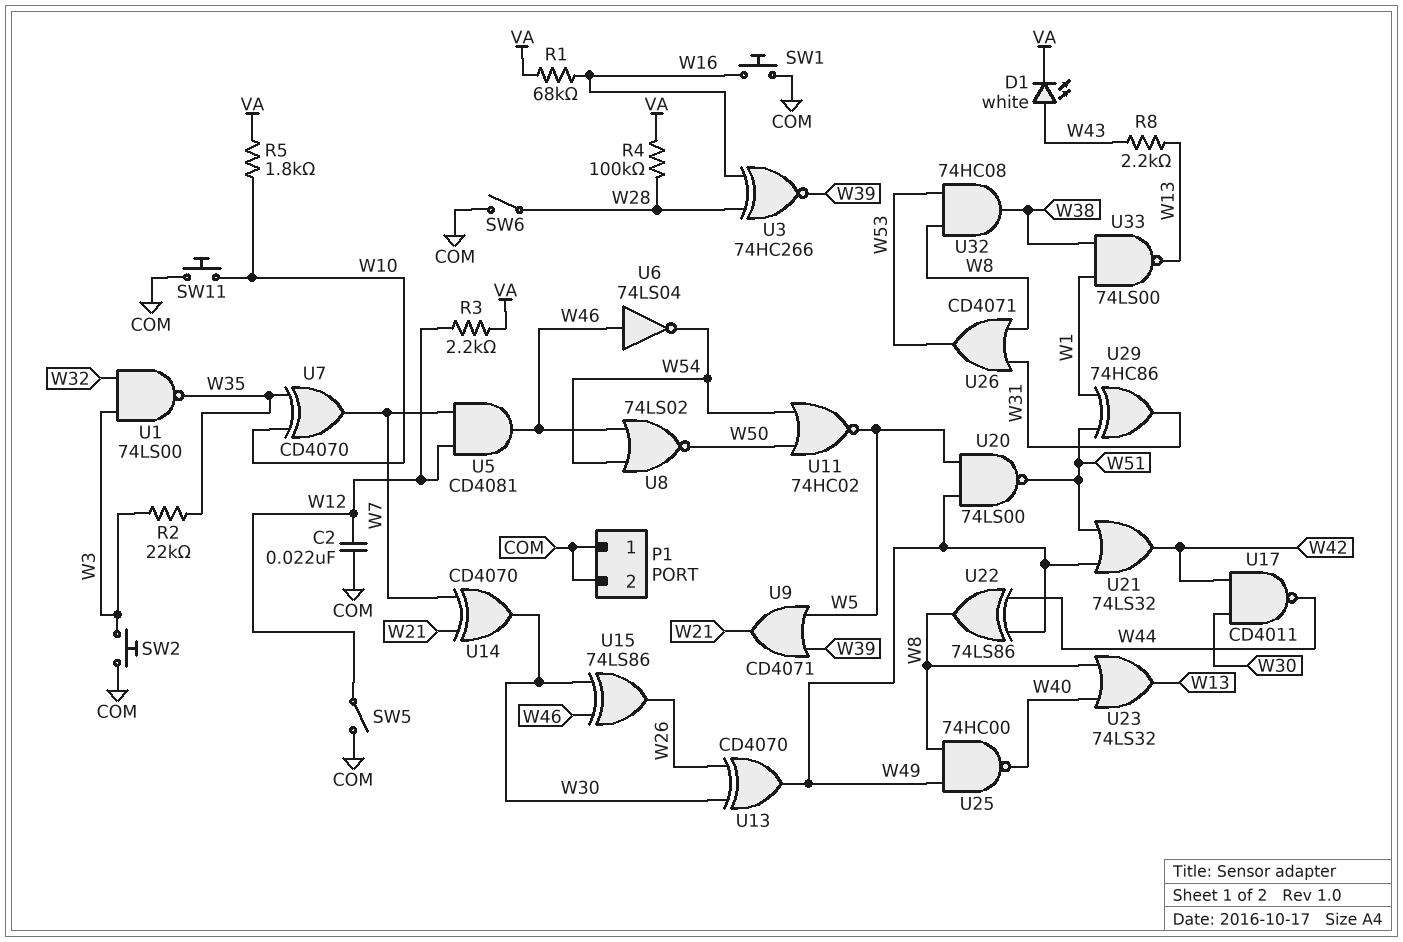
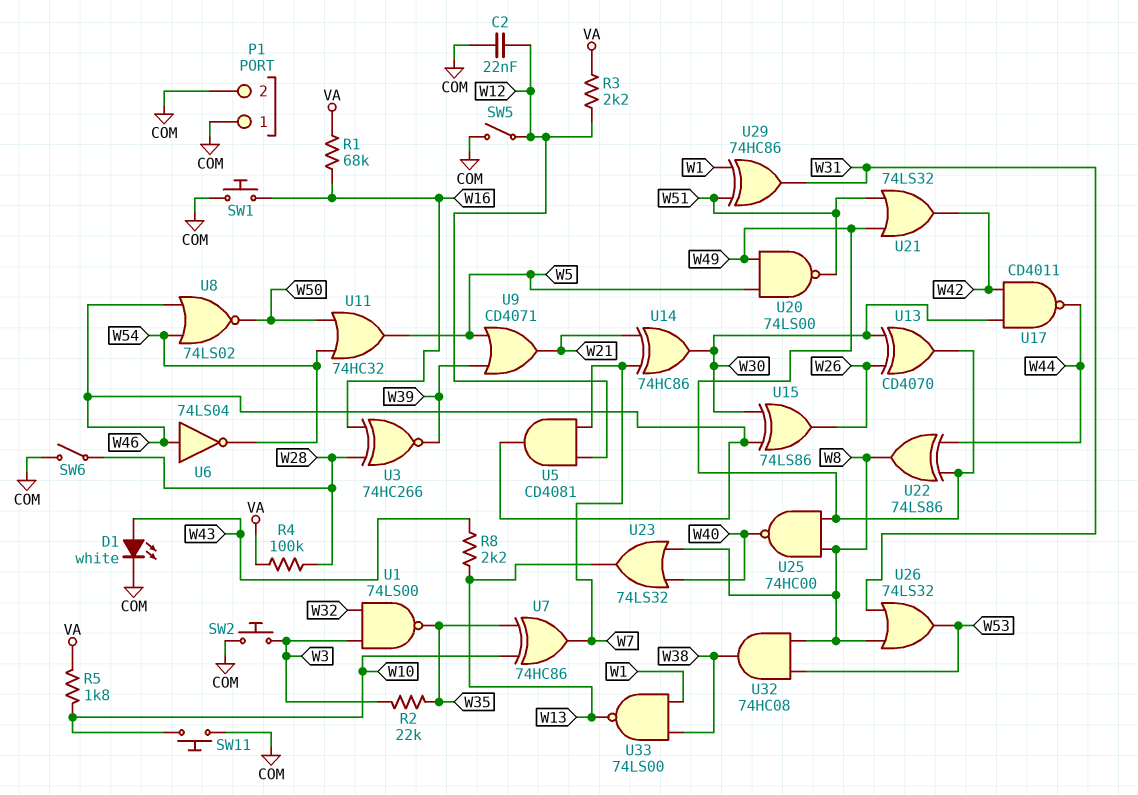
D1: LED white (A W43, K VA) -> LED white (A W43, K COM)
U7: XOR CD4070 (in W10, in W35, out W7) -> XOR 74HC86 (in W10, in W35, out W7)
U11: NOR 74HC02 (in W50, in W54, out W5) -> OR 74HC32 (in W50, in W54, out W5)
U14: XOR CD4070 (in W7, in W21, out W30) -> XOR 74HC86 (in W7, in W21, out W30)
U26: OR CD4071 (in W8, in W31, out W53) -> OR 74LS32 (in W8, in W31, out W53)

